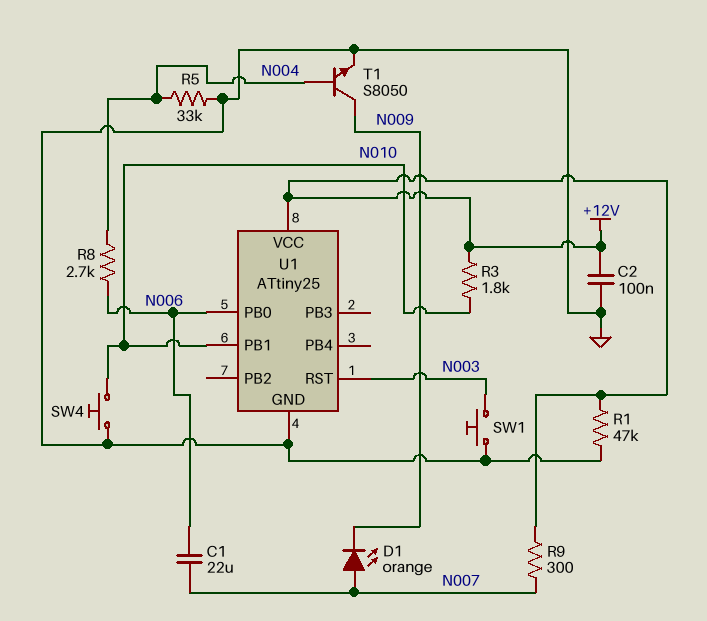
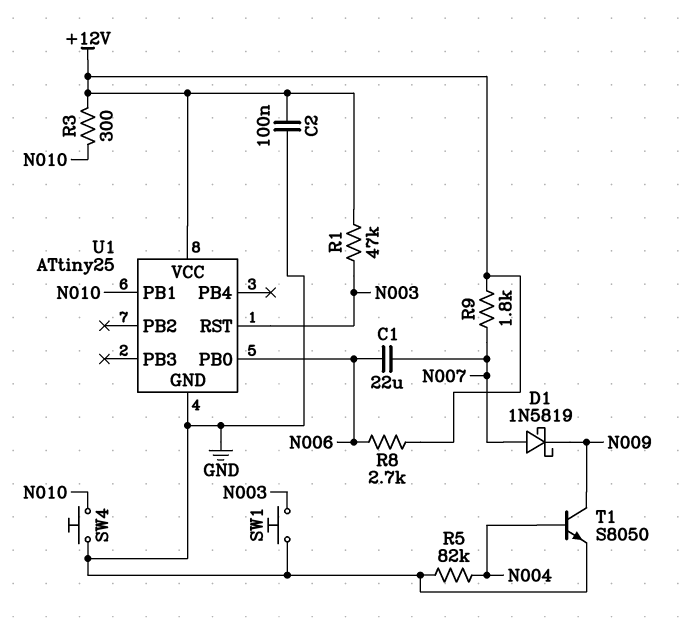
D1: LED orange (A N007, K N009) -> schottky 1N5819 (A N007, K N009)
R1: 47k (+12V, GND) -> 47k (+12V, N003)
R3: 1.8k (+12V, N010) -> 300 (+12V, N010)
R5: 33k (GND, N004) -> 82k (GND, N004)
R8: 2.7k (N004, N006) -> 2.7k (+12V, N006)
R9: 300 (+12V, N007) -> 1.8k (+12V, N007)

